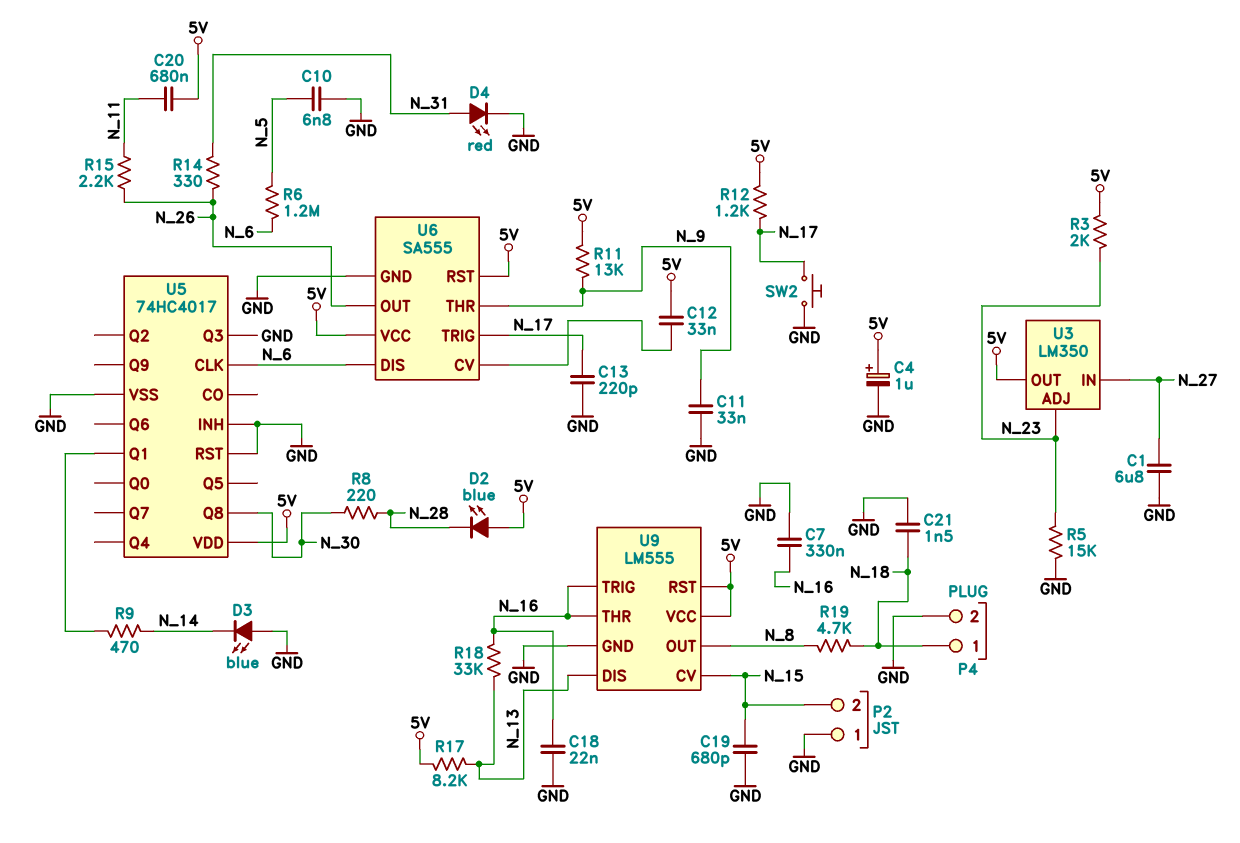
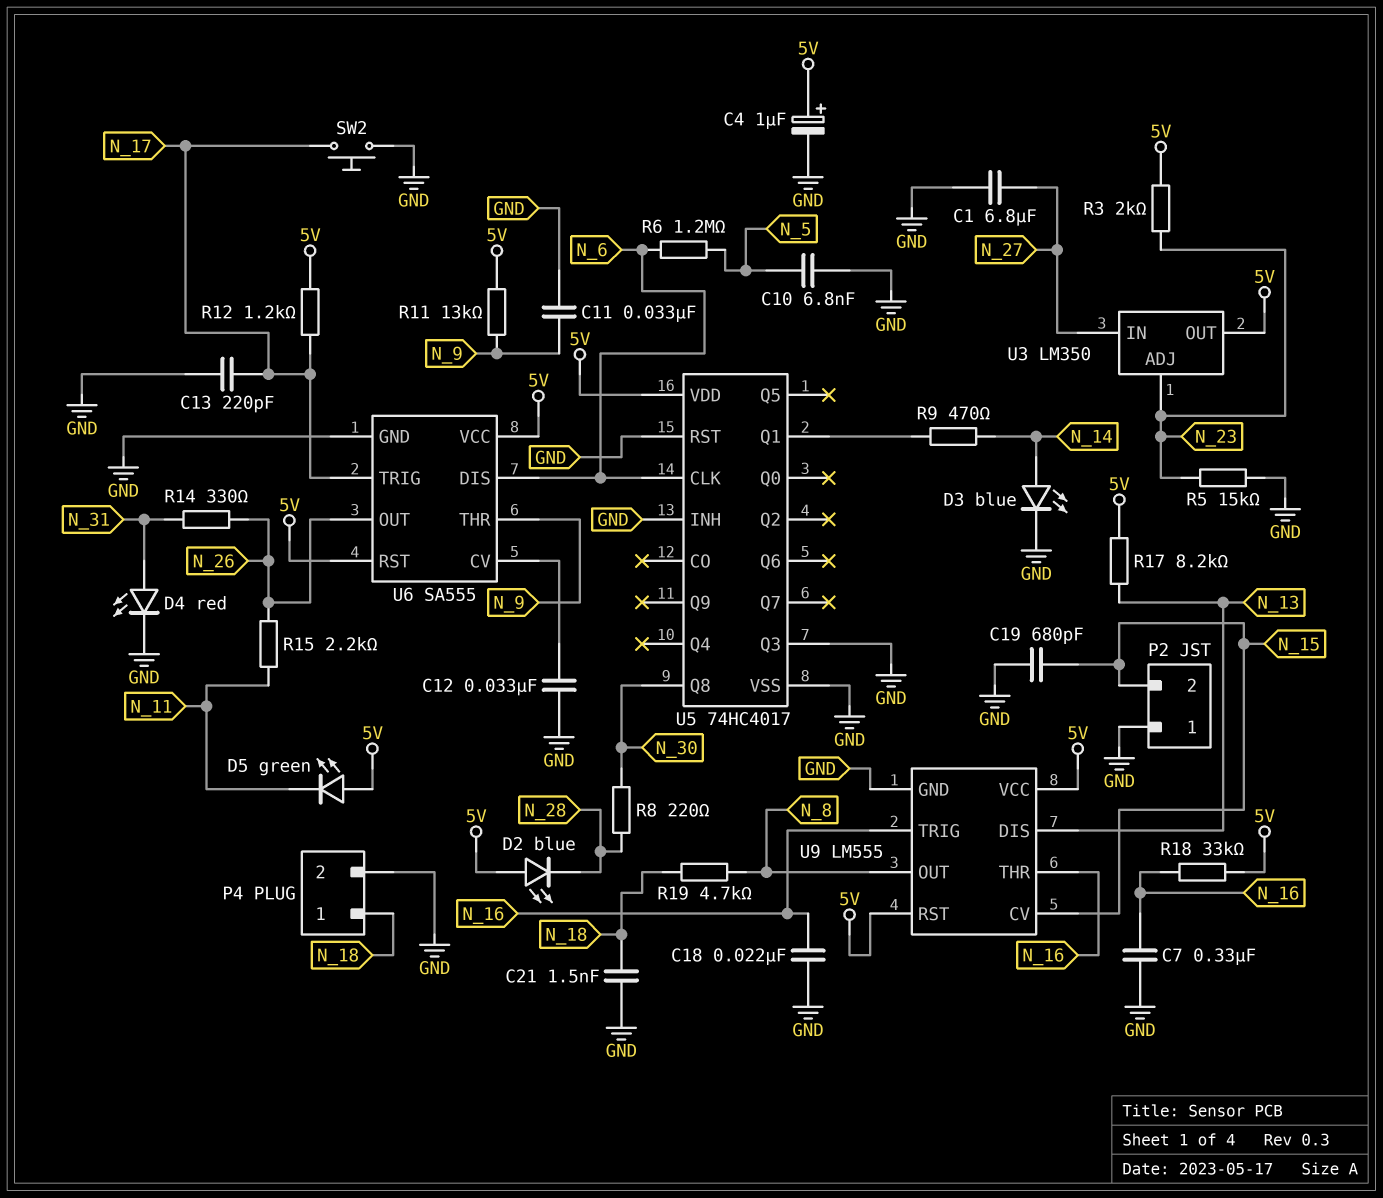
C12: 33nF (5V, U6/CV) -> 33nF (GND, U6/CV)
C20: 680nF (5V, N_11) -> none
D3: LED blue (A GND, K N_14) -> LED blue (A N_14, K GND)
D5: none -> LED green (A 5V, K N_11)
R18: 33k (N_13, N_16) -> 33k (5V, N_16)

